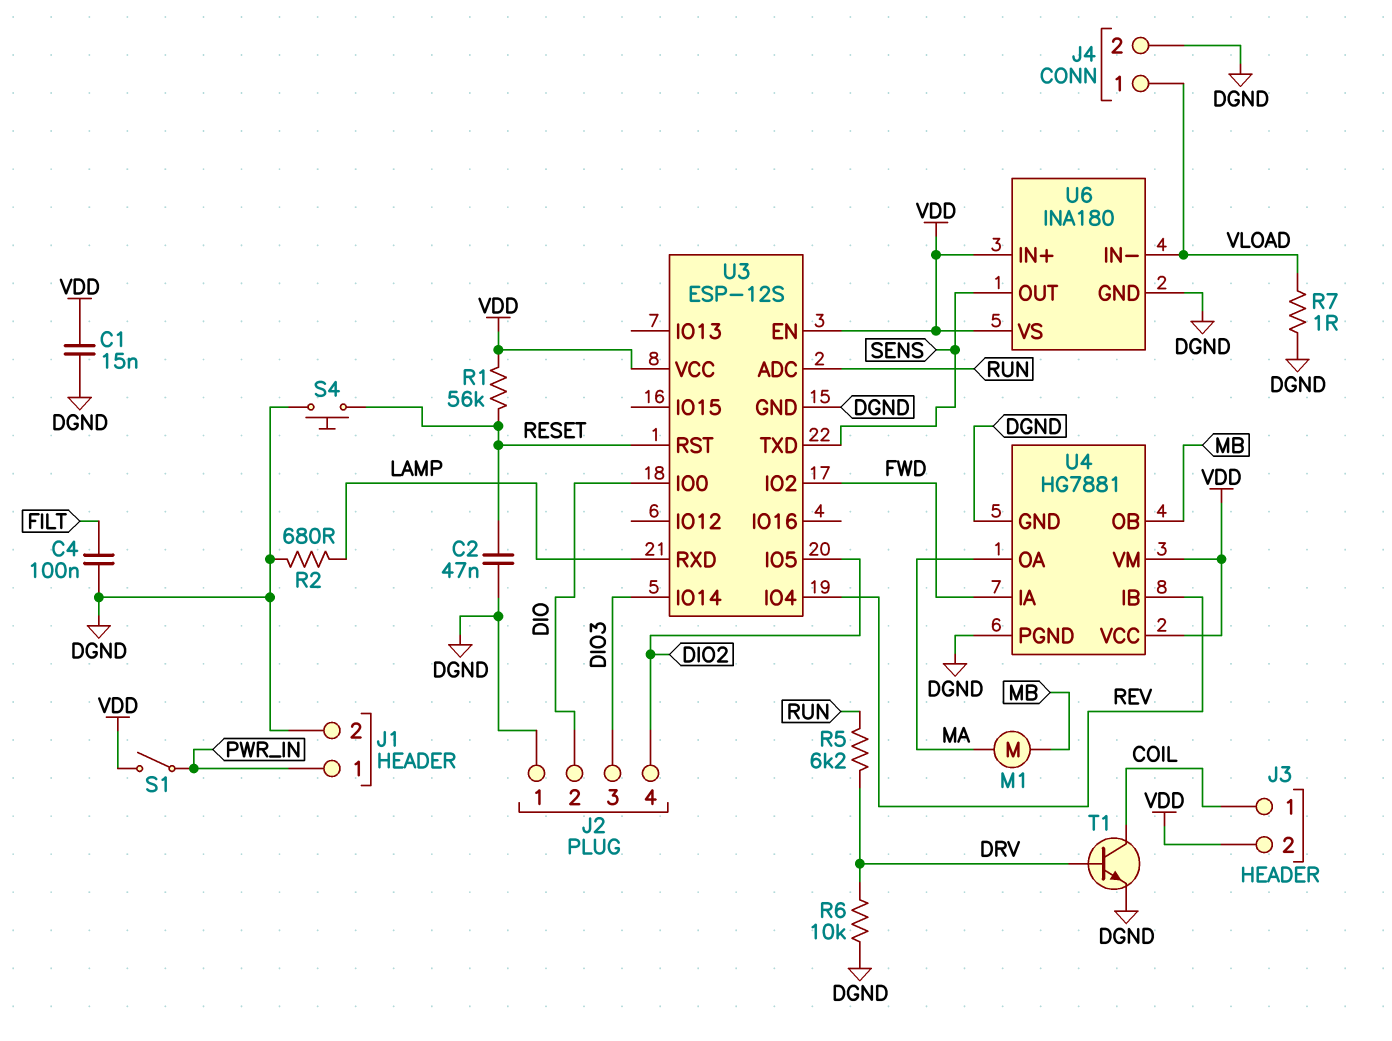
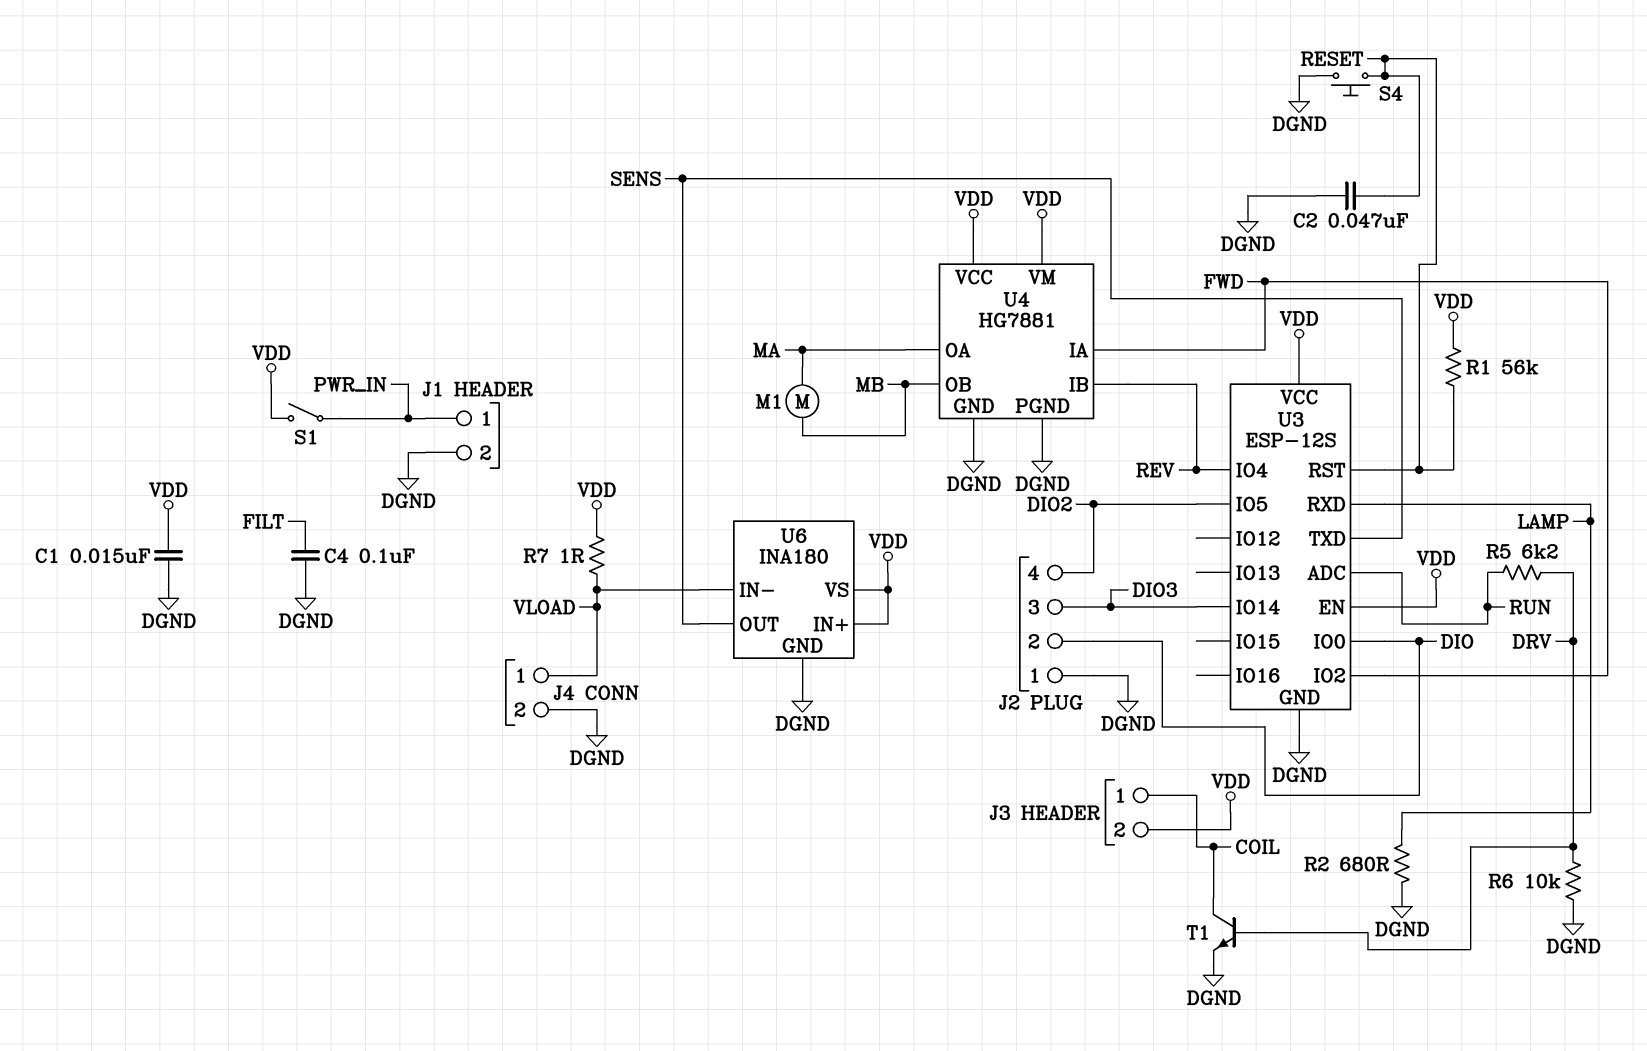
R7: 1 (DGND, VLOAD) -> 1 (VDD, VLOAD)

